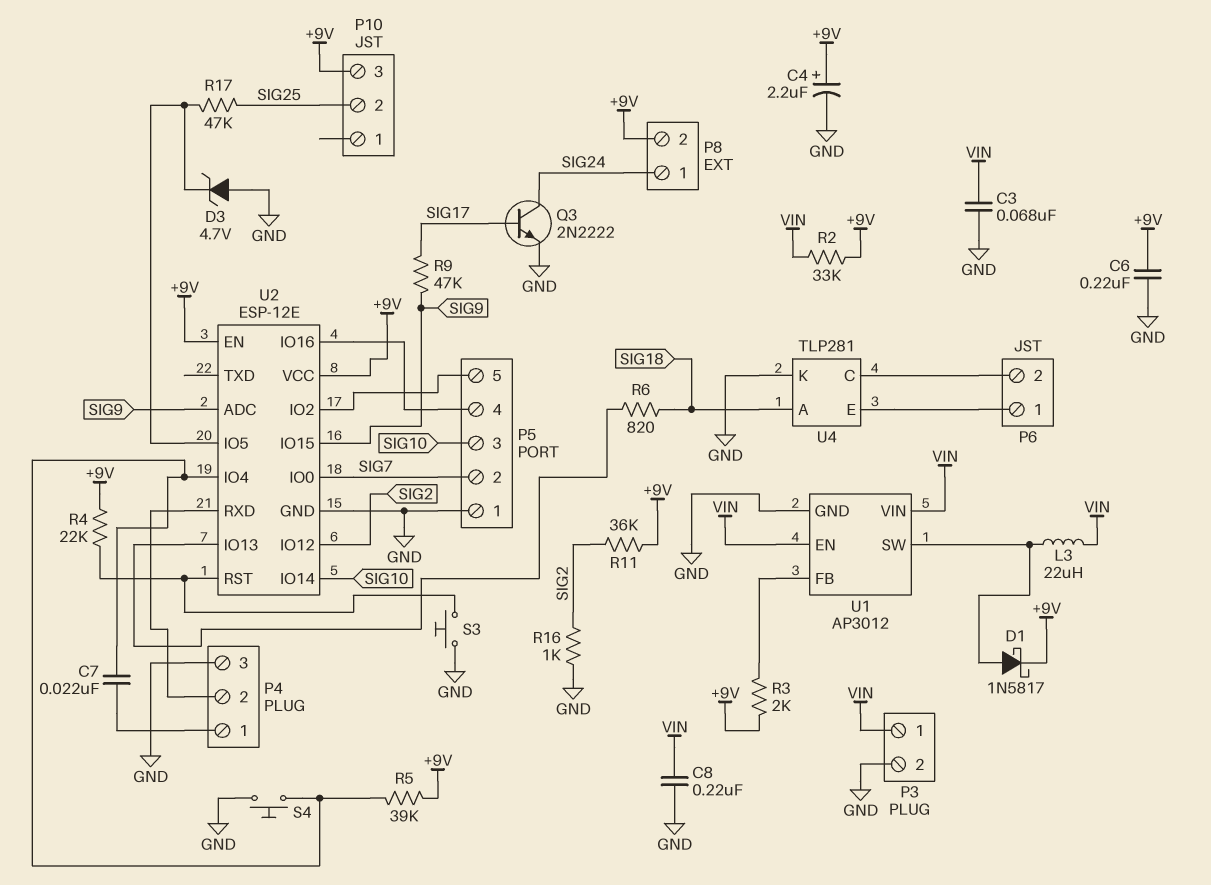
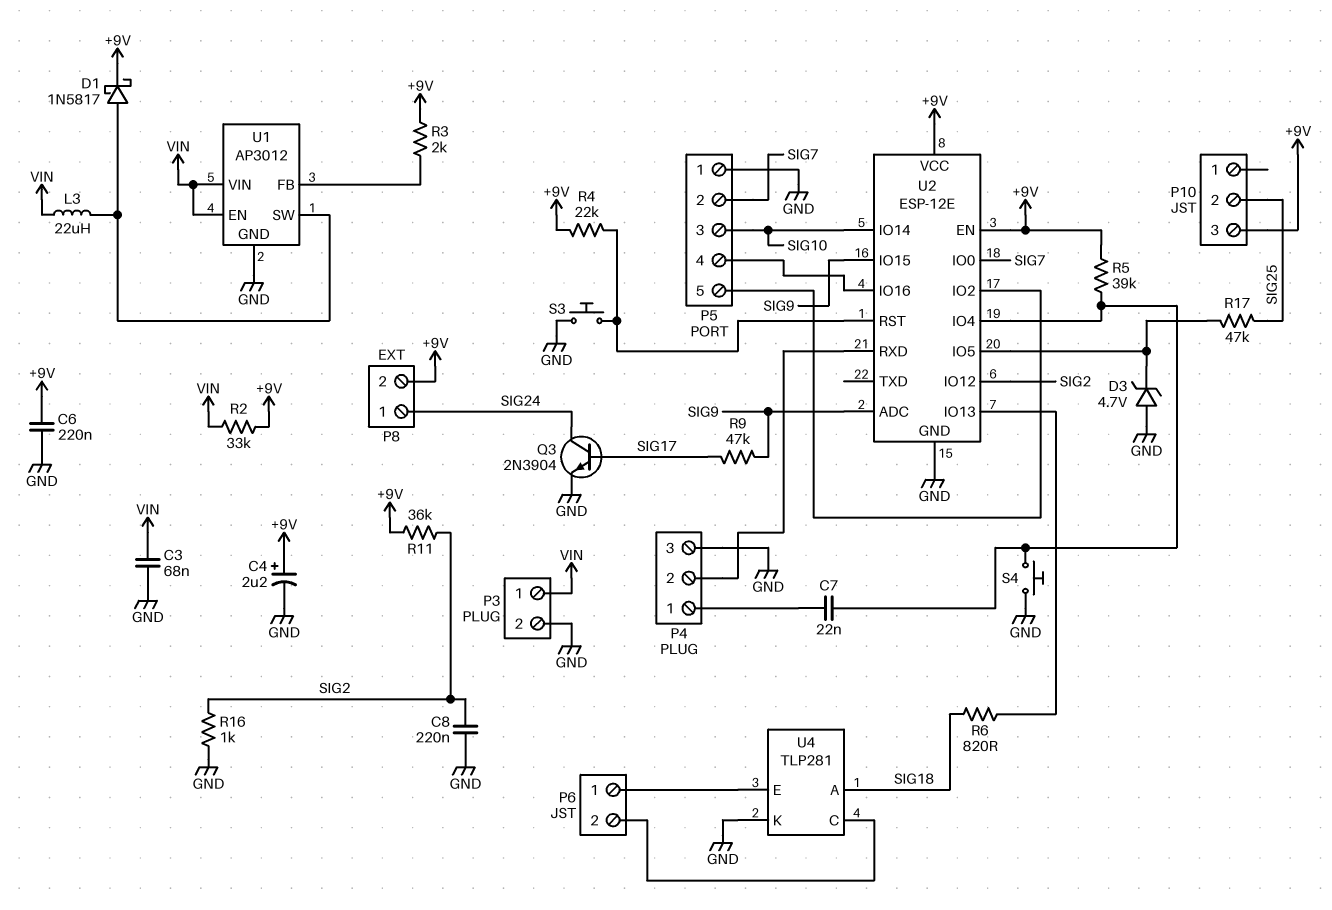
C8: 220nF (GND, VIN) -> 220nF (GND, SIG2)
Q3: NPN 2N2222 (B SIG17, C SIG24, E GND) -> NPN 2N3904 (B SIG17, C SIG24, E GND)

